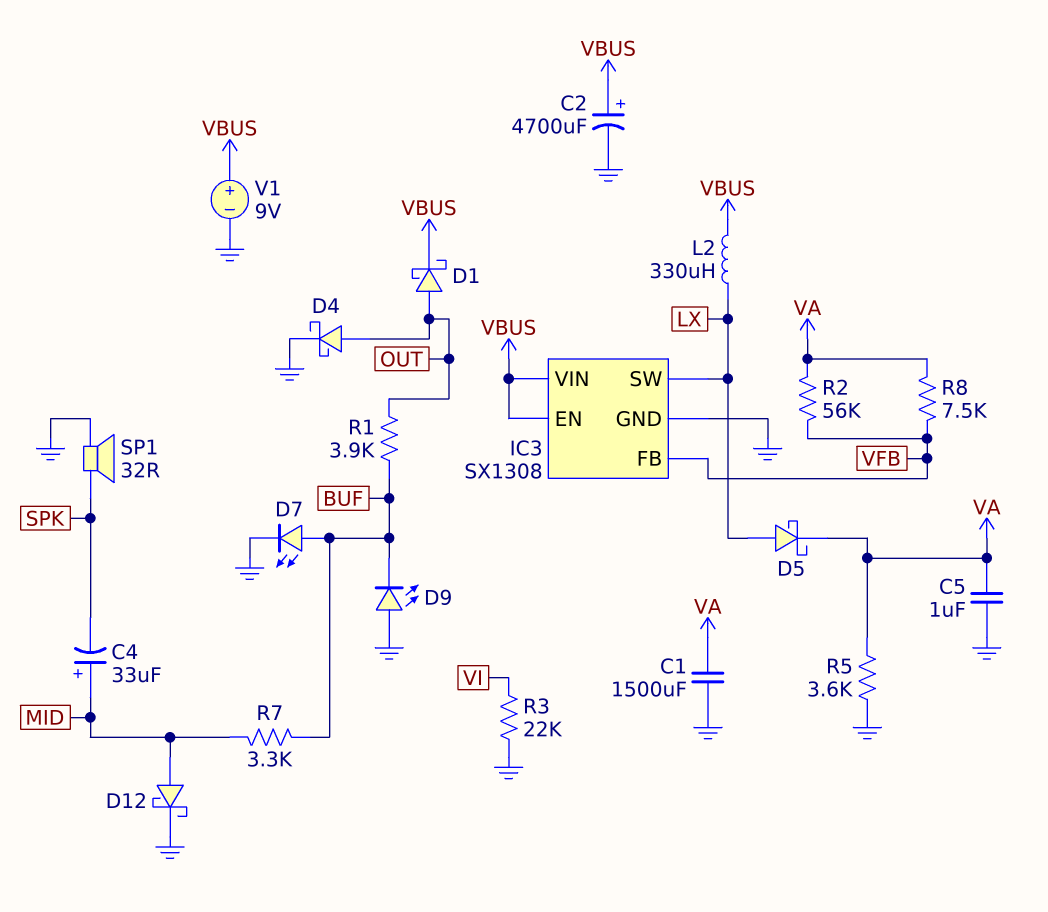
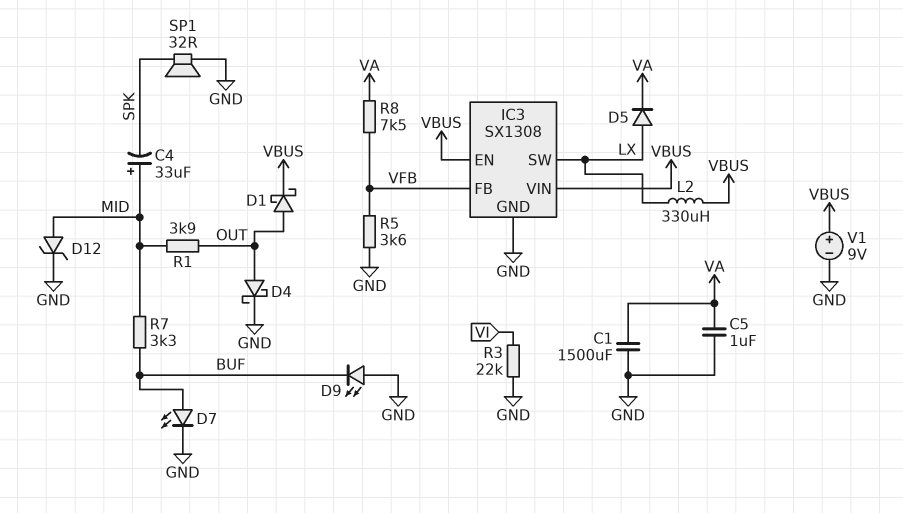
C2: 4700uF (plus VBUS, minus GND) -> none
D5: schottky (A LX, K VA) -> diode (A LX, K VA)
D12: schottky (A MID, K GND) -> zener (A MID, K GND)
R1: 3.9k (BUF, OUT) -> 3.9k (MID, OUT)
R2: 56k (VA, VFB) -> none
R5: 3.6k (GND, VA) -> 3.6k (GND, VFB)

